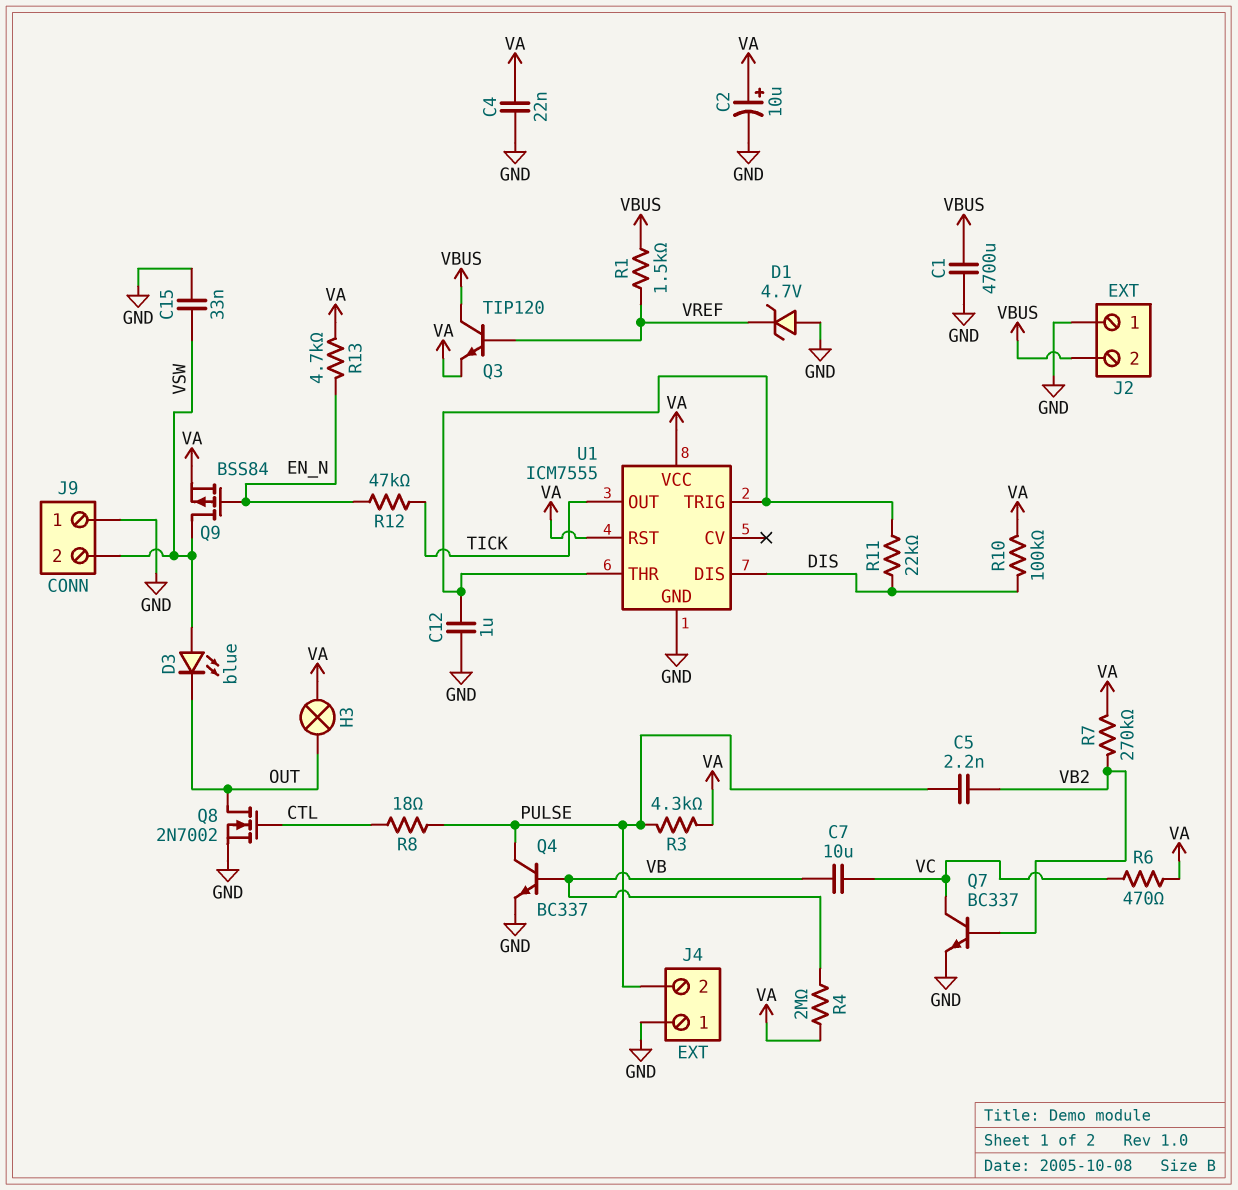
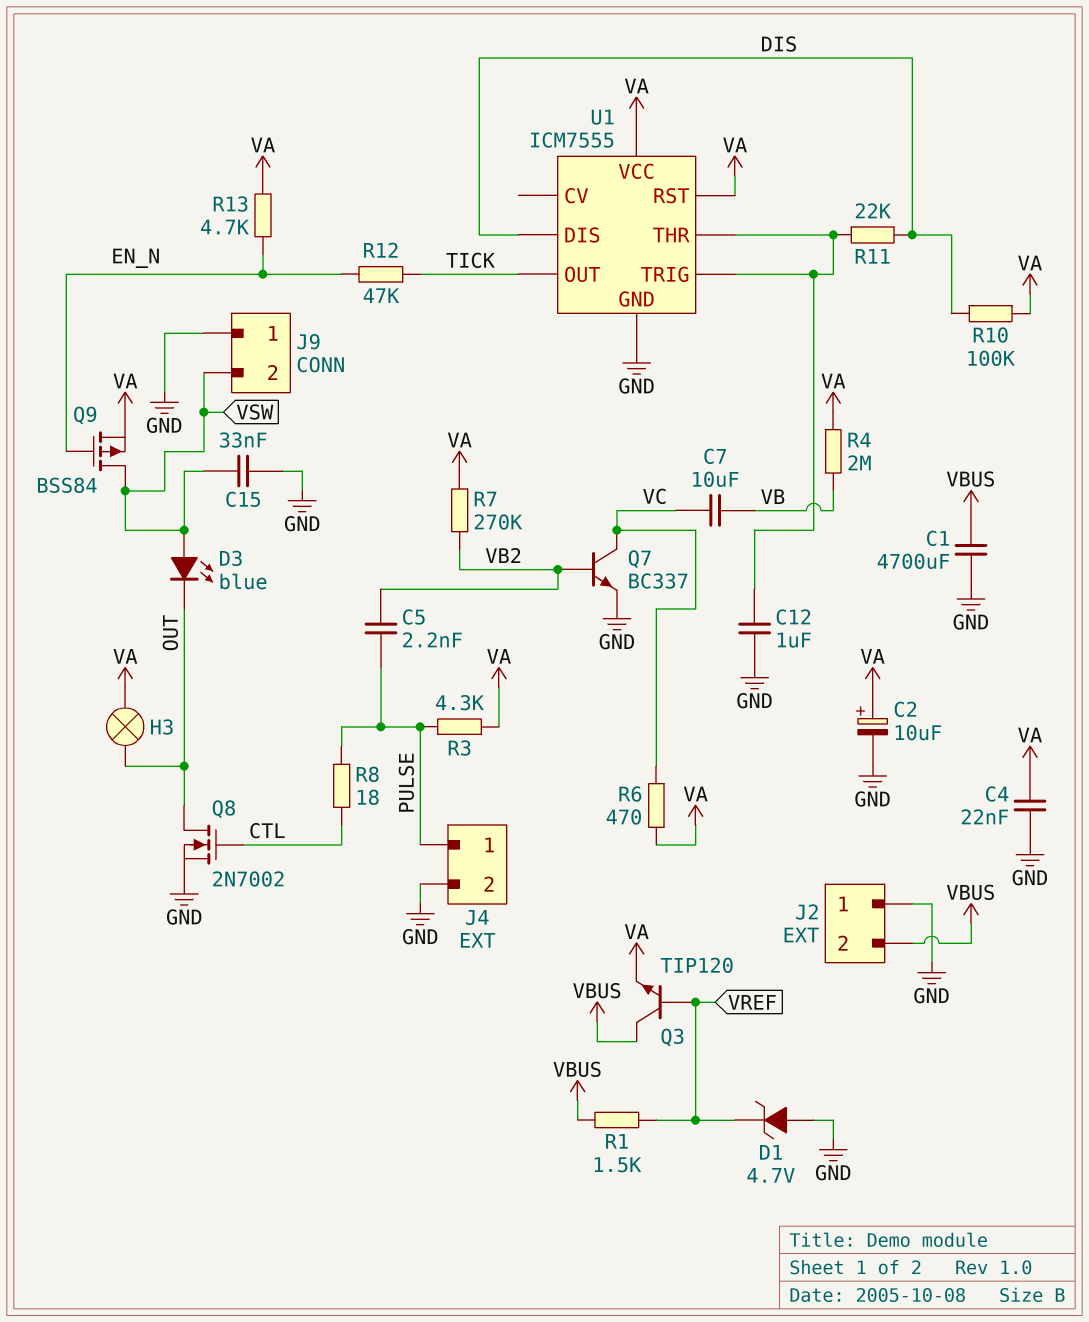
J4 pin 1: GND -> PULSE
J4 pin 2: PULSE -> GND
Q4: NPN BC337 (B VB, C PULSE, E GND) -> none

